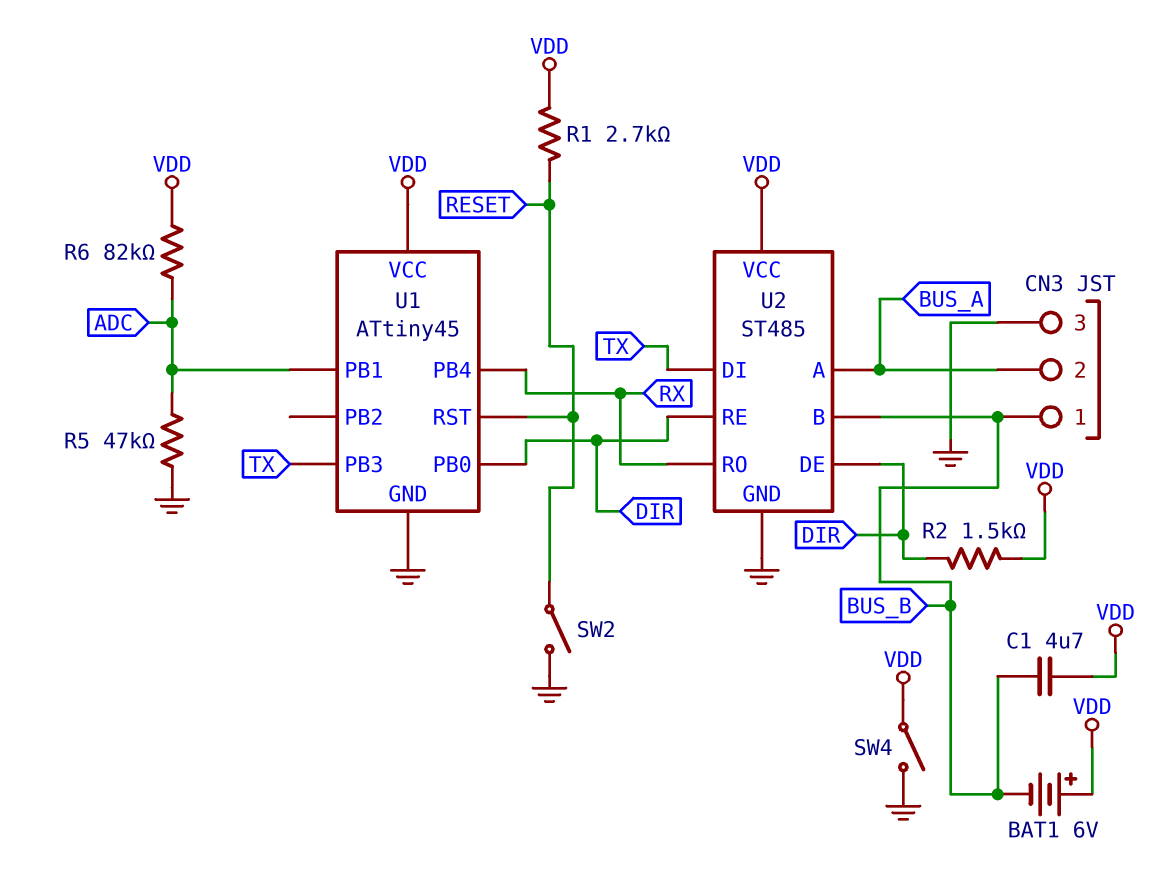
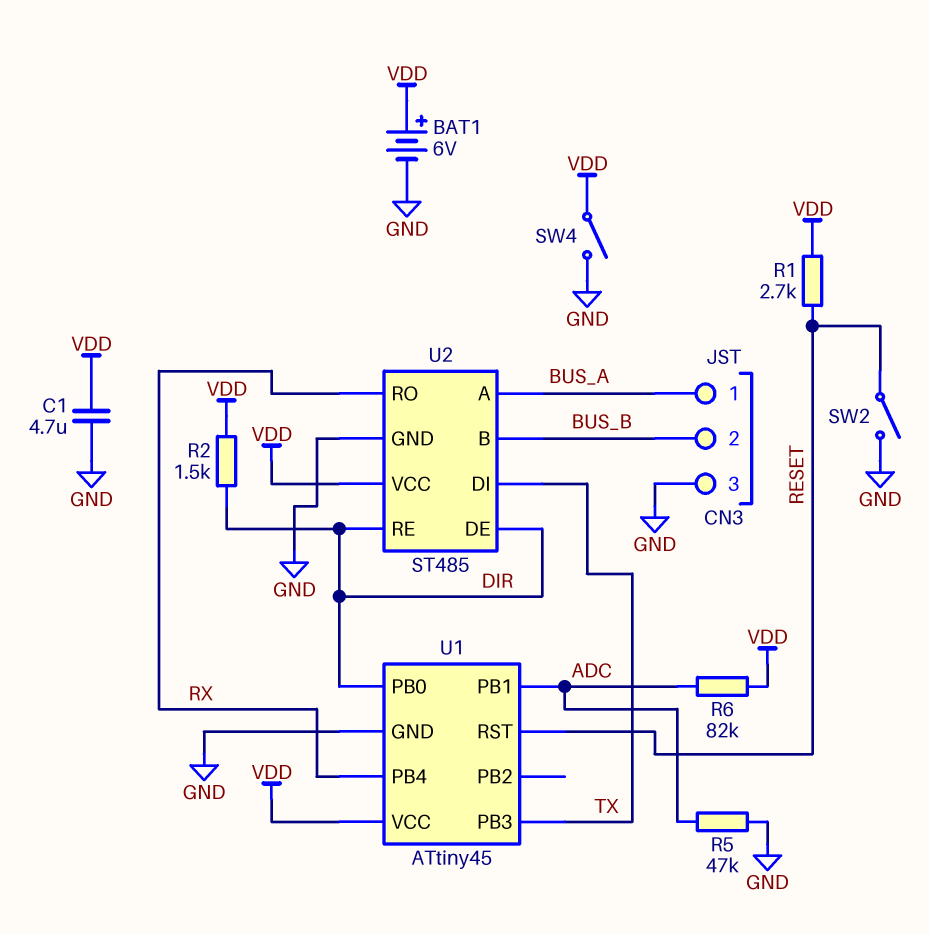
BAT1: 6V (plus VDD, minus BUS_B) -> 6V (plus VDD, minus GND)
C1: 4.7uF (BUS_B, VDD) -> 4.7uF (GND, VDD)
CN3 pin 1: BUS_B -> BUS_A
CN3 pin 2: BUS_A -> BUS_B

